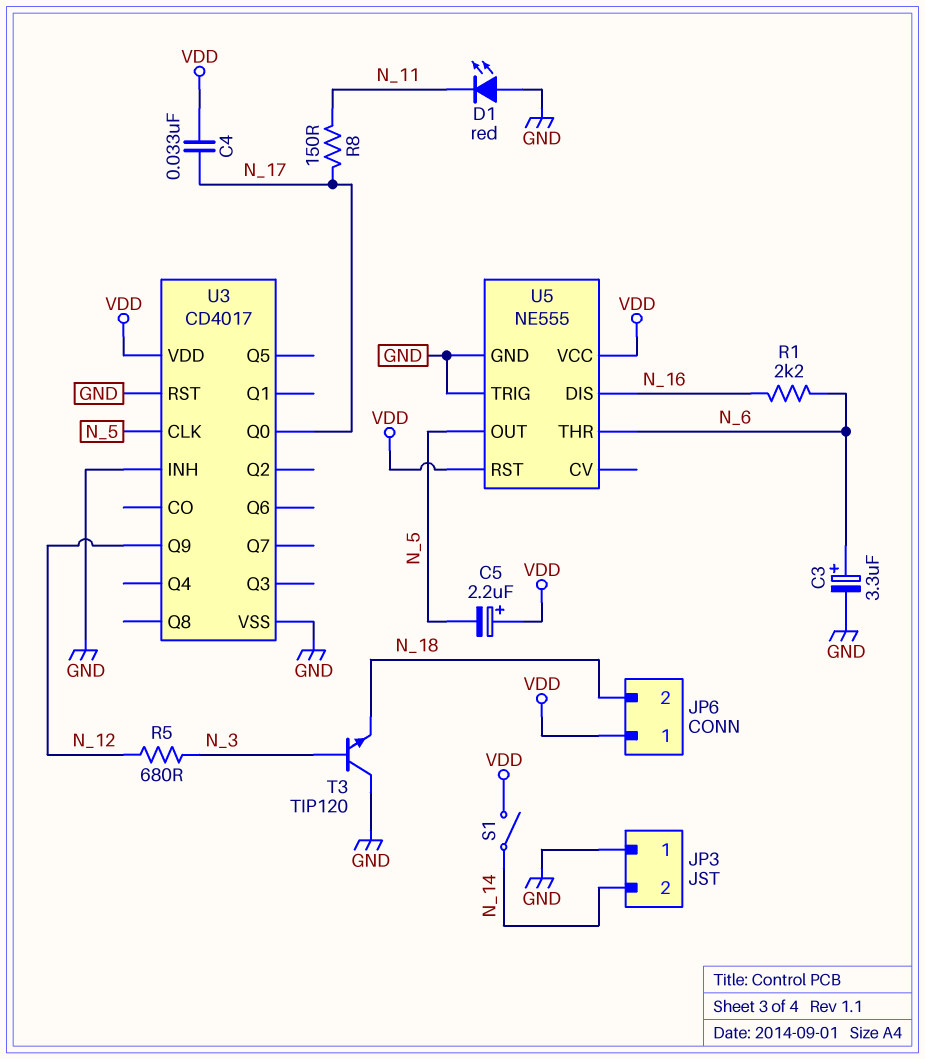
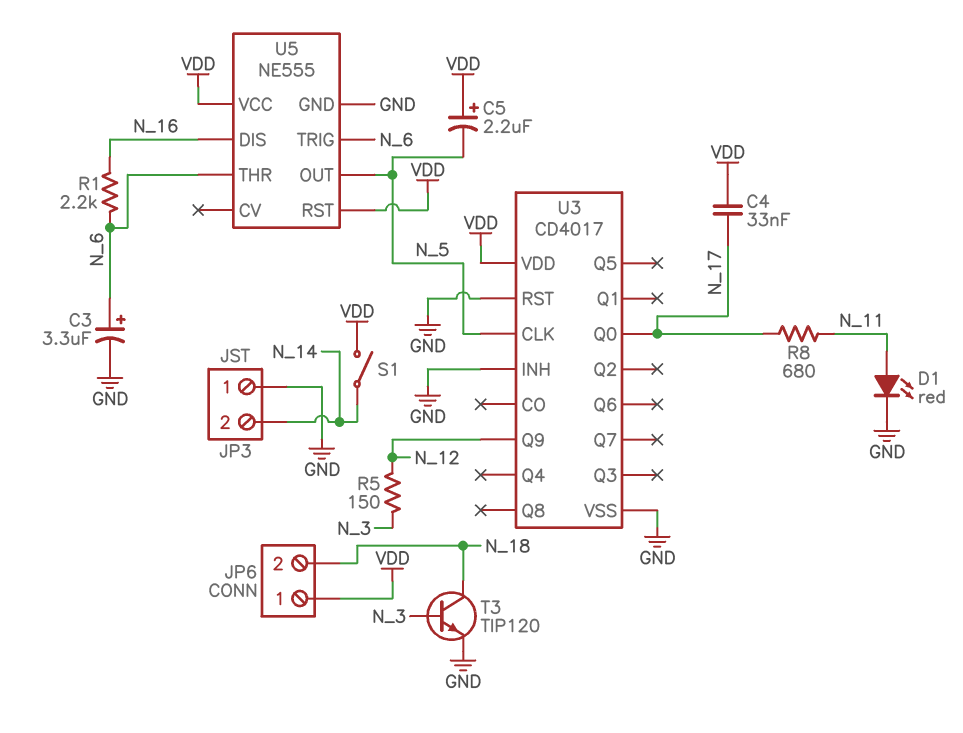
D1: LED red (A GND, K N_11) -> LED red (A N_11, K GND)
R5: 680 (N_3, N_12) -> 150 (N_3, N_12)
R8: 150 (N_11, N_17) -> 680 (N_11, N_17)
T3: NPN TIP120 (B N_3, C GND, E N_18) -> NPN TIP120 (B N_3, C N_18, E GND)
U5 pin TRIG: GND -> N_6

